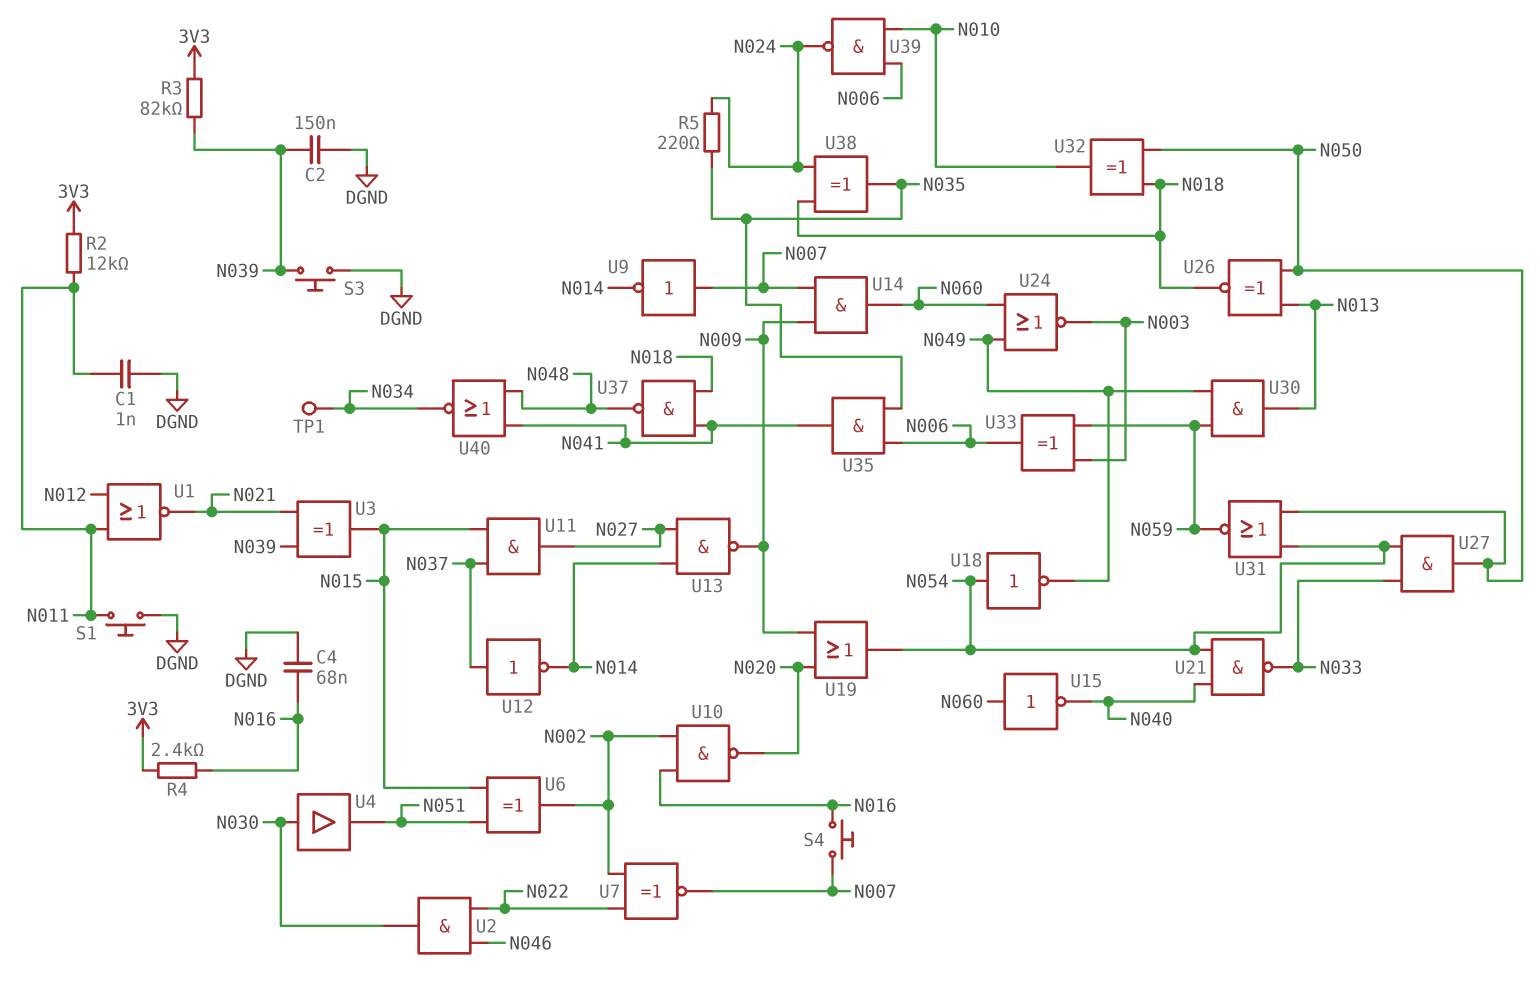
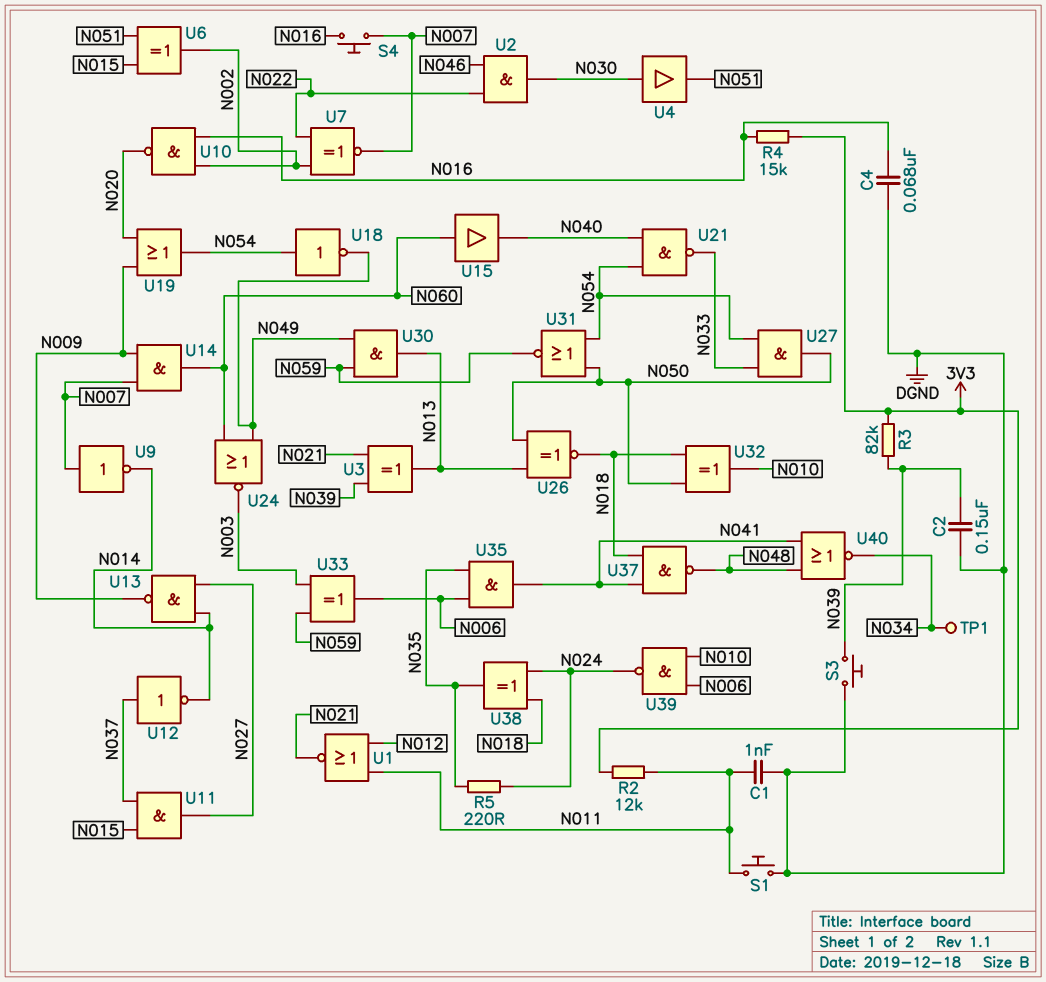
R4: 2.4k (3V3, N016) -> 15k (3V3, N016)
U3: XOR (in N021, in N039, out N015) -> XOR (in N021, in N039, out N013)
U15: NOT (in N060, out N040) -> buffer (in N060, out N040)

